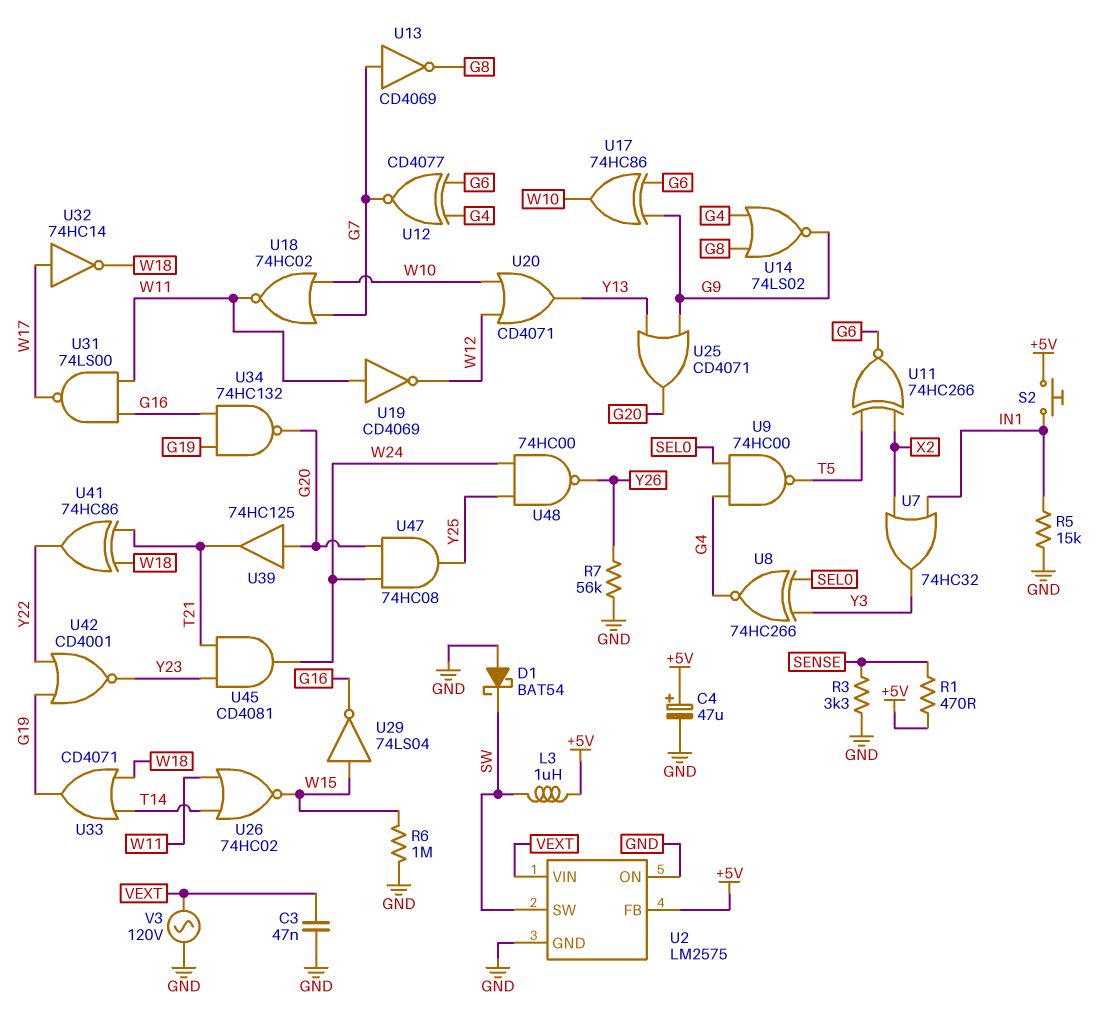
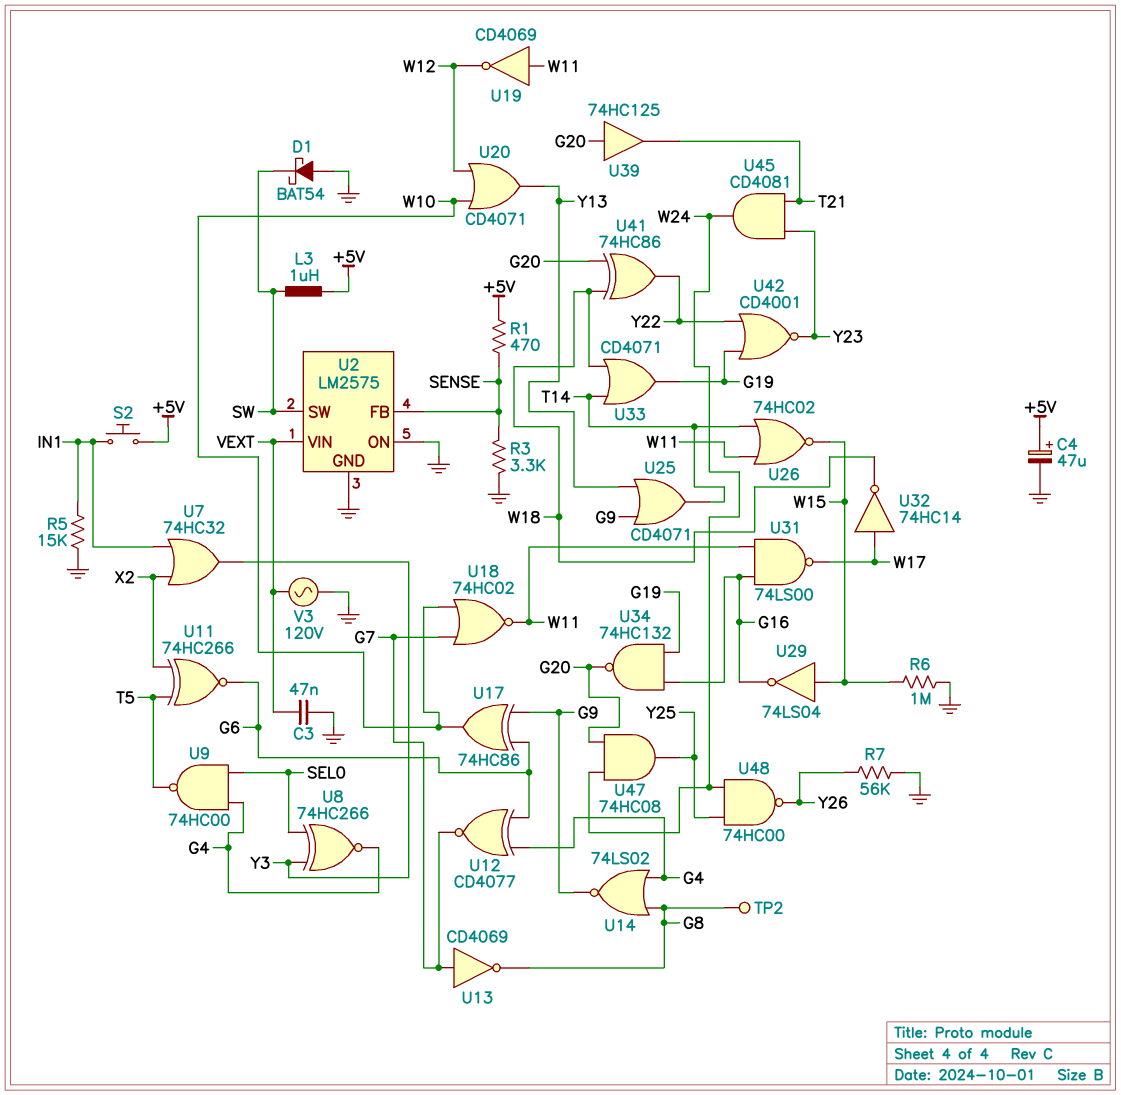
TP2: none -> test point (G8)
U2 pin FB: +5V -> SENSE
U25: OR CD4071 (in G9, in Y13, out G20) -> OR CD4071 (in G9, in Y13, out T14)
U41: XOR 74HC86 (in T21, in W18, out Y22) -> XOR 74HC86 (in G20, in W18, out Y22)

